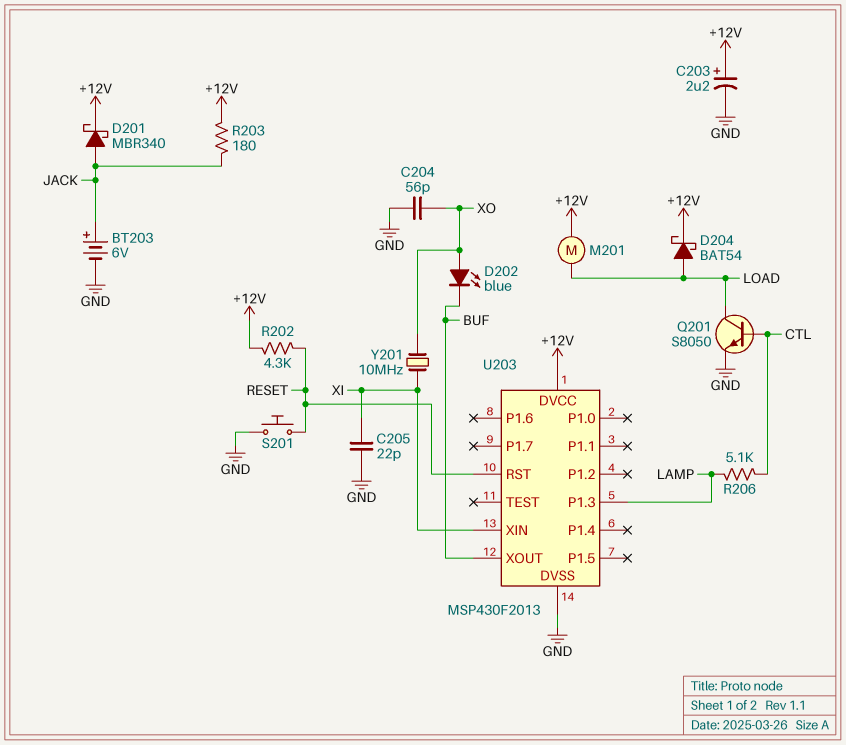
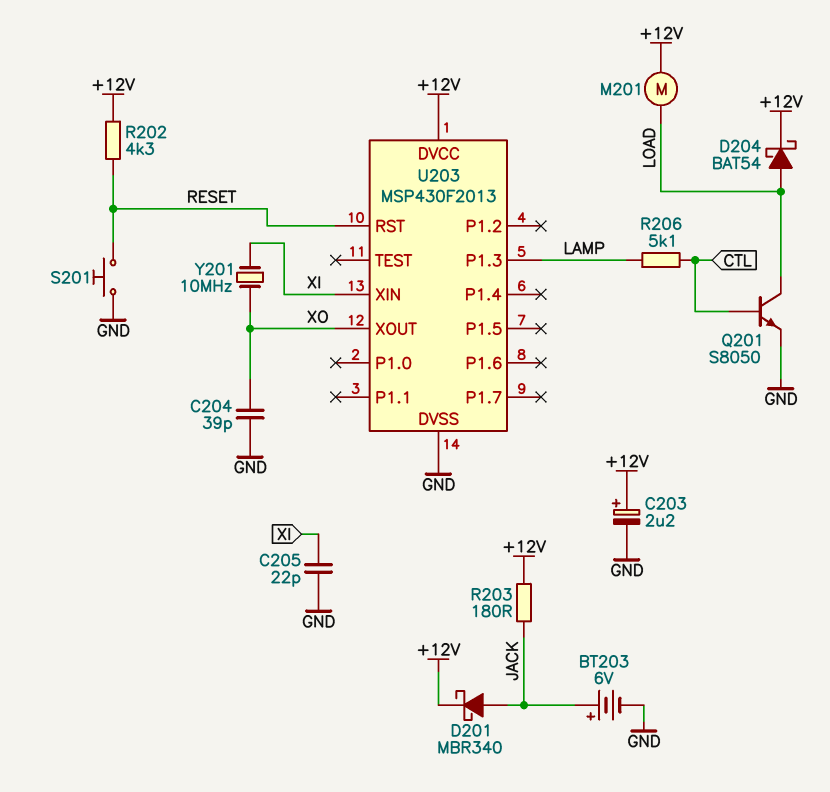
C204: 56pF (GND, XO) -> 39pF (GND, XO)
D202: LED blue (A XO, K BUF) -> none
U203 pin XOUT: BUF -> XO

